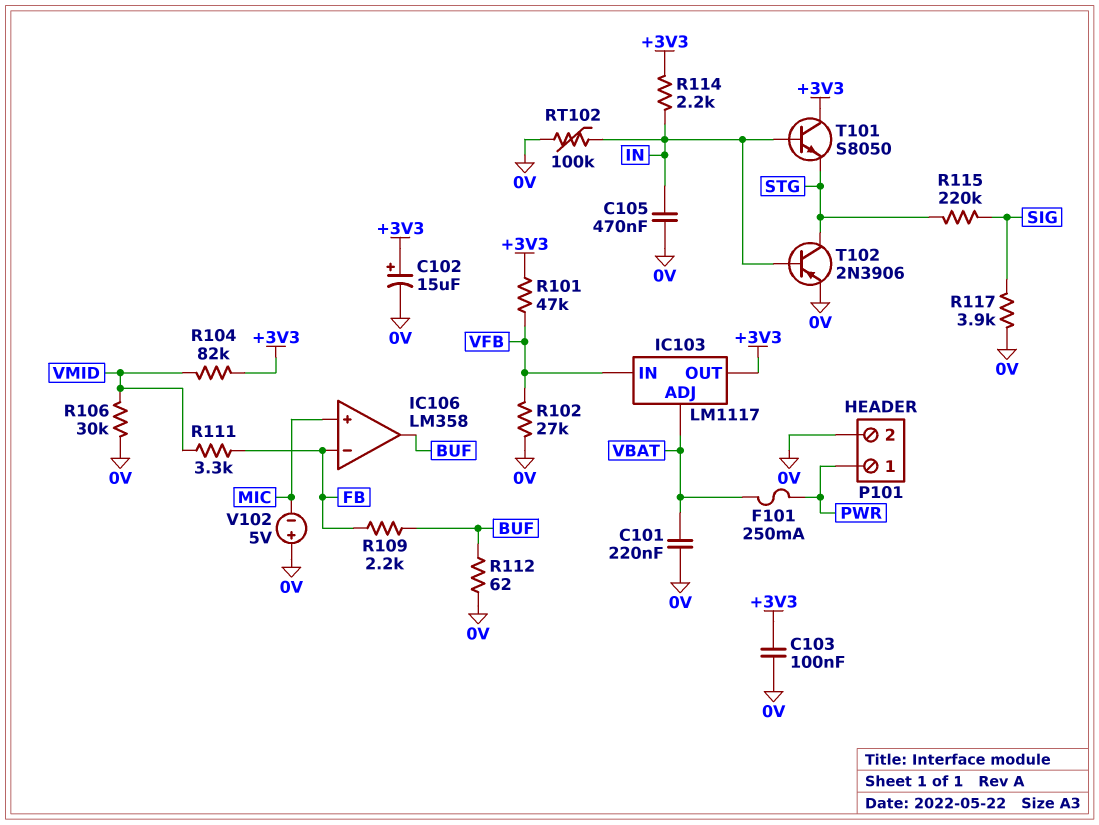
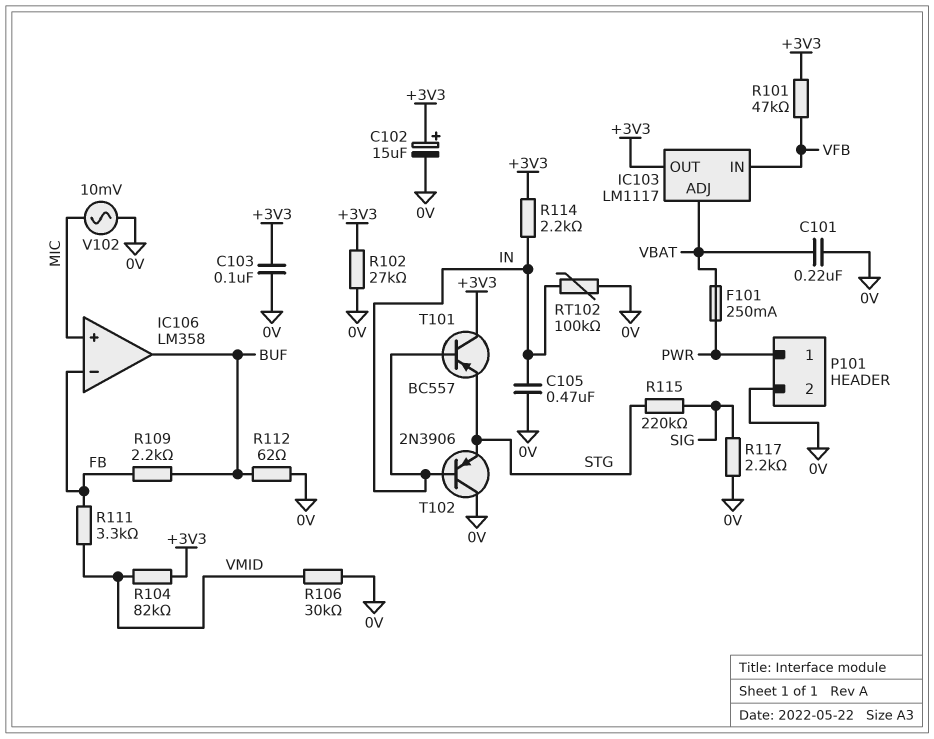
R102: 27k (0V, VFB) -> 27k (+3V3, 0V)
R117: 3.9k (0V, SIG) -> 2.2k (0V, SIG)
T101: NPN S8050 (B IN, C +3V3, E STG) -> PNP BC557 (B IN, C +3V3, E STG)
T102: PNP 2N3906 (B IN, C STG, E 0V) -> PNP 2N3906 (B IN, C 0V, E STG)
V102: 5V (plus 0V, minus MIC) -> AC 10mV (0V, MIC)

